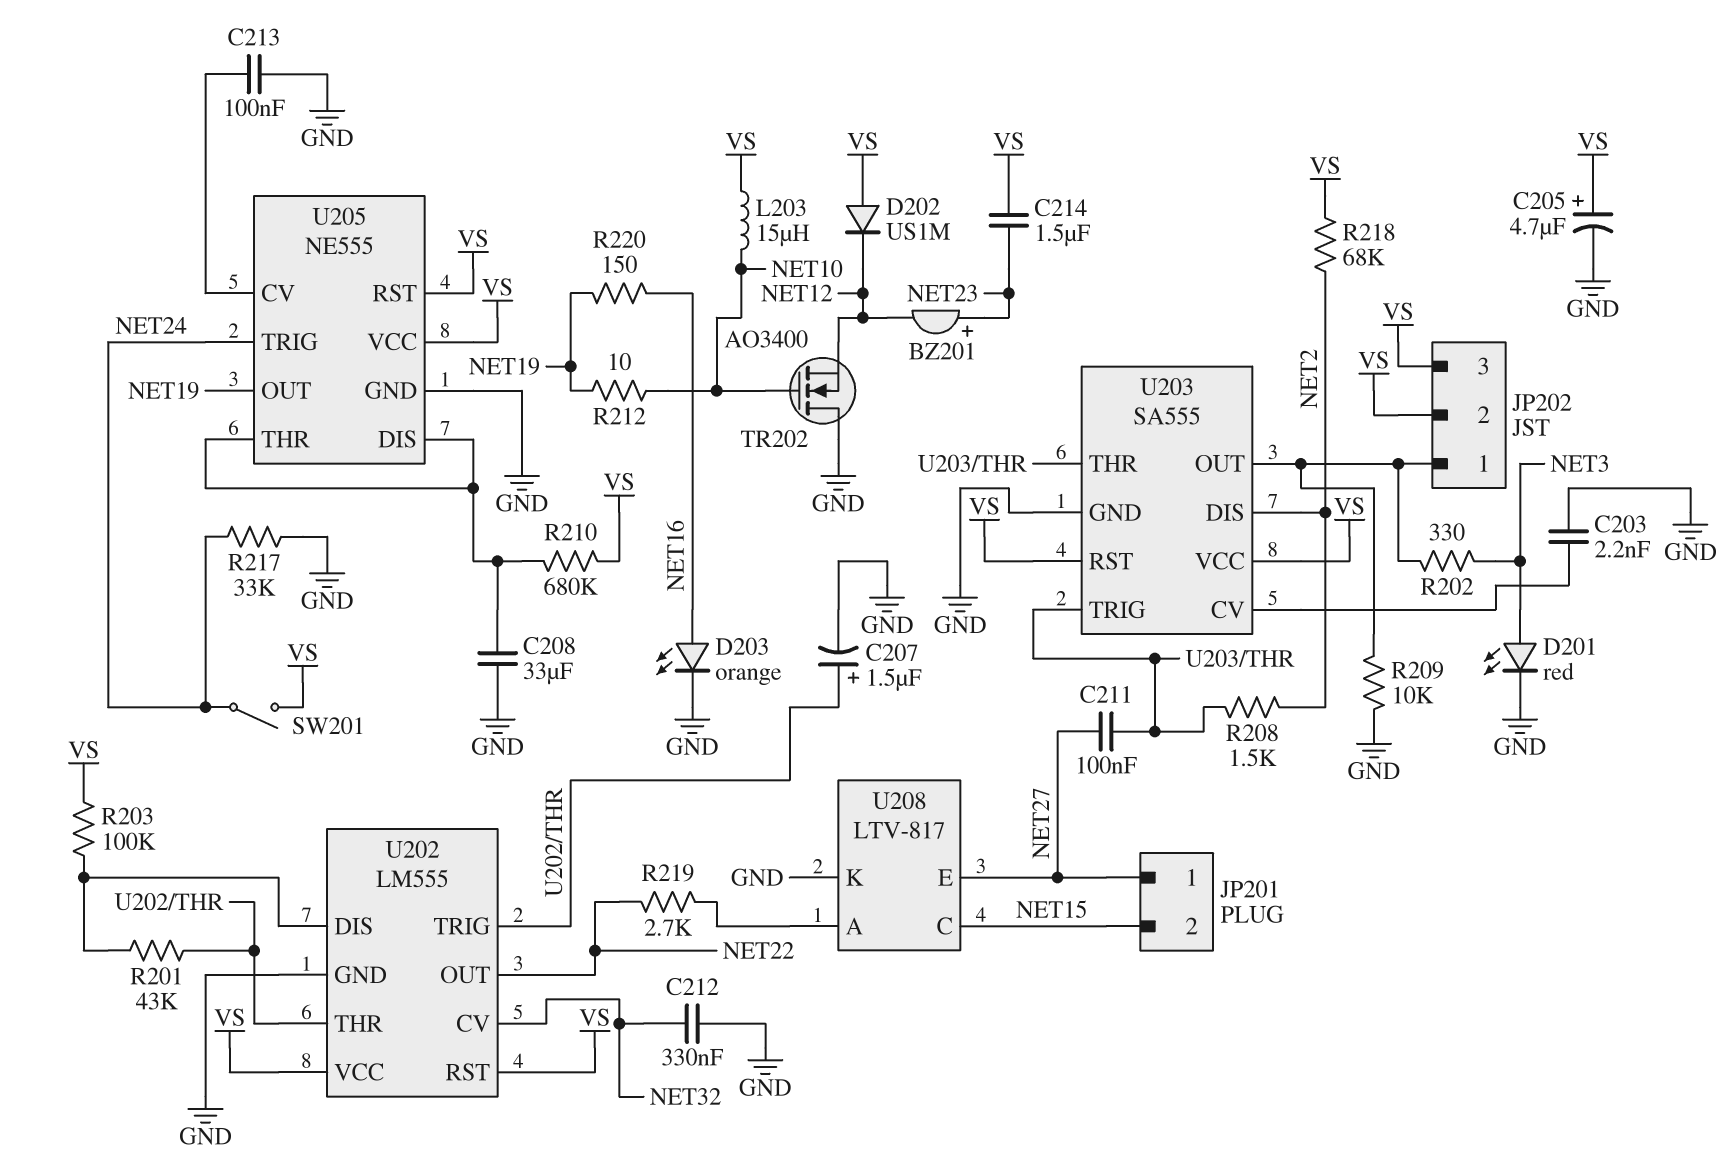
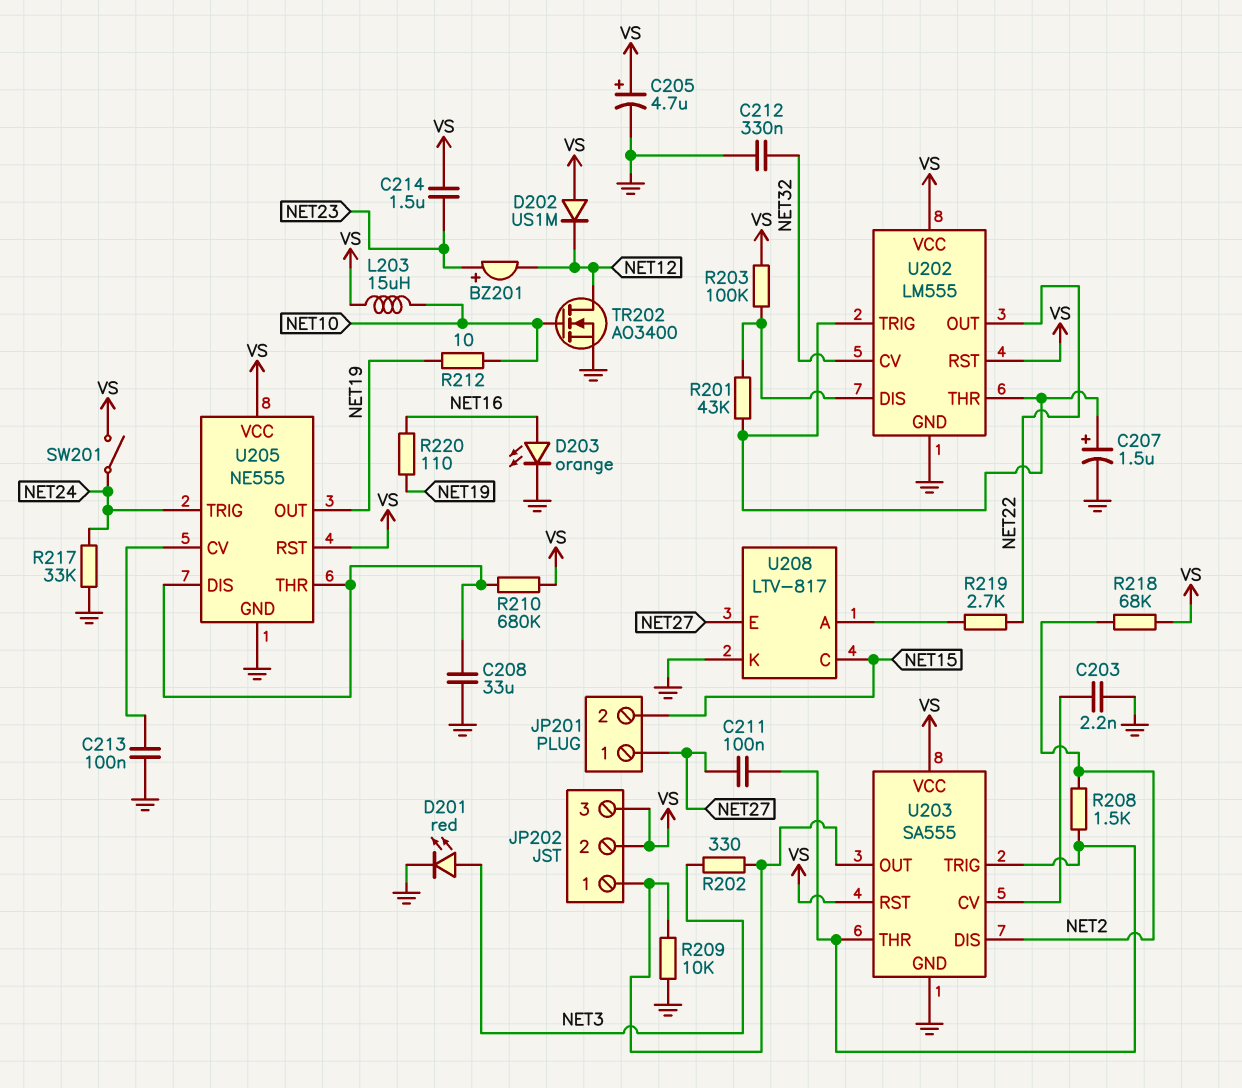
R220: 150 (NET16, NET19) -> 110 (NET16, NET19)
TR202: NMOS AO3400 (G NET10, D GND, S NET12) -> NMOS AO3400 (G NET10, D NET12, S GND)

